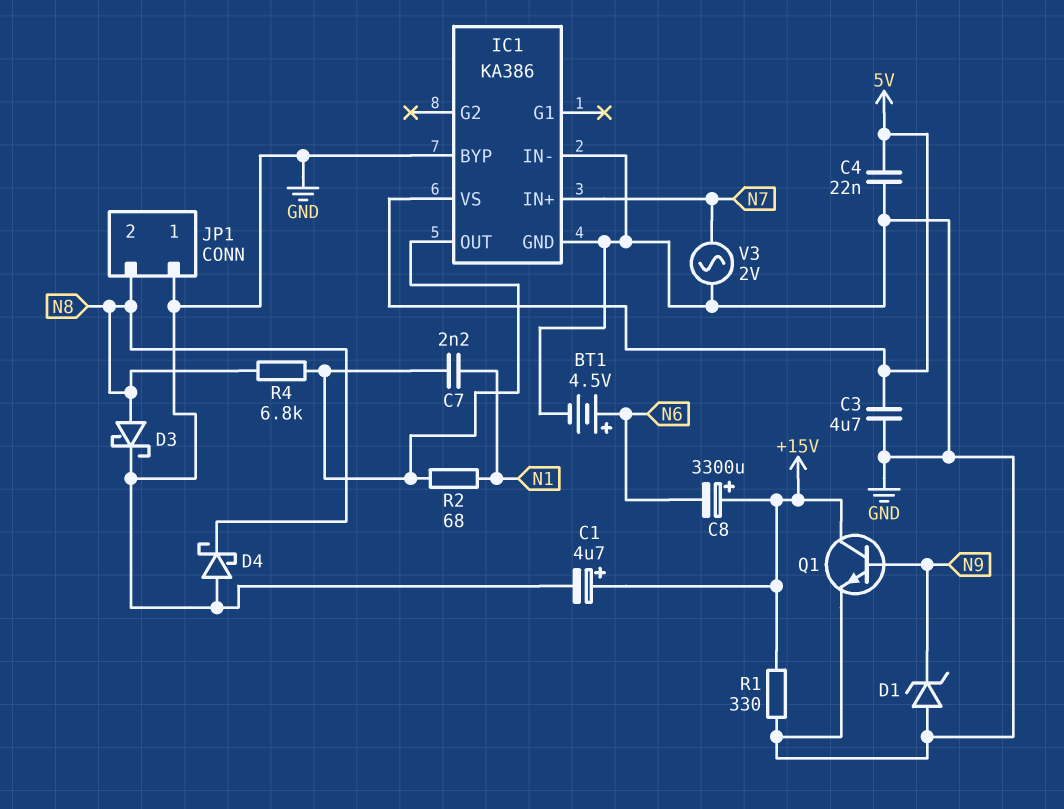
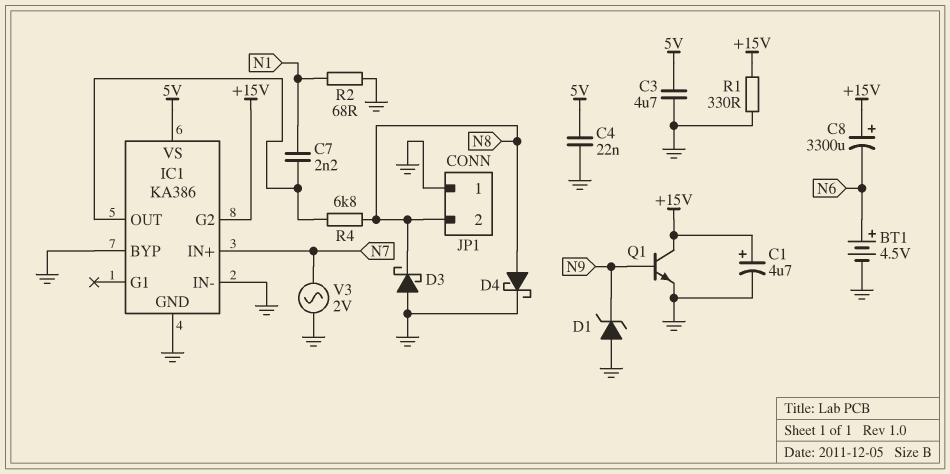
D3: schottky (A N8, K GND) -> schottky (A GND, K N8)
D4: schottky (A GND, K N8) -> schottky (A N8, K GND)
IC1 pin G2: none -> +15V
R2: 68 (IC1/OUT, N1) -> 68 (GND, N1)

